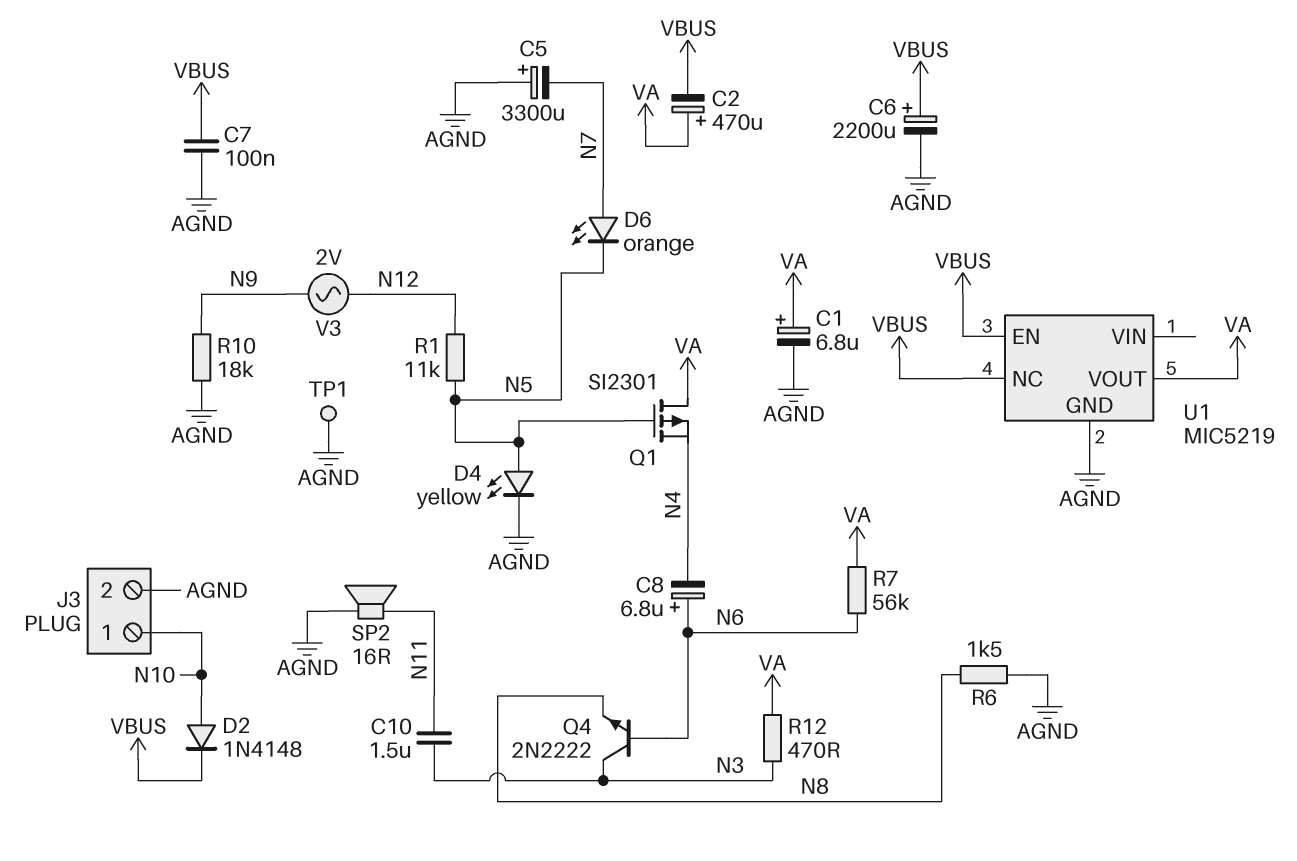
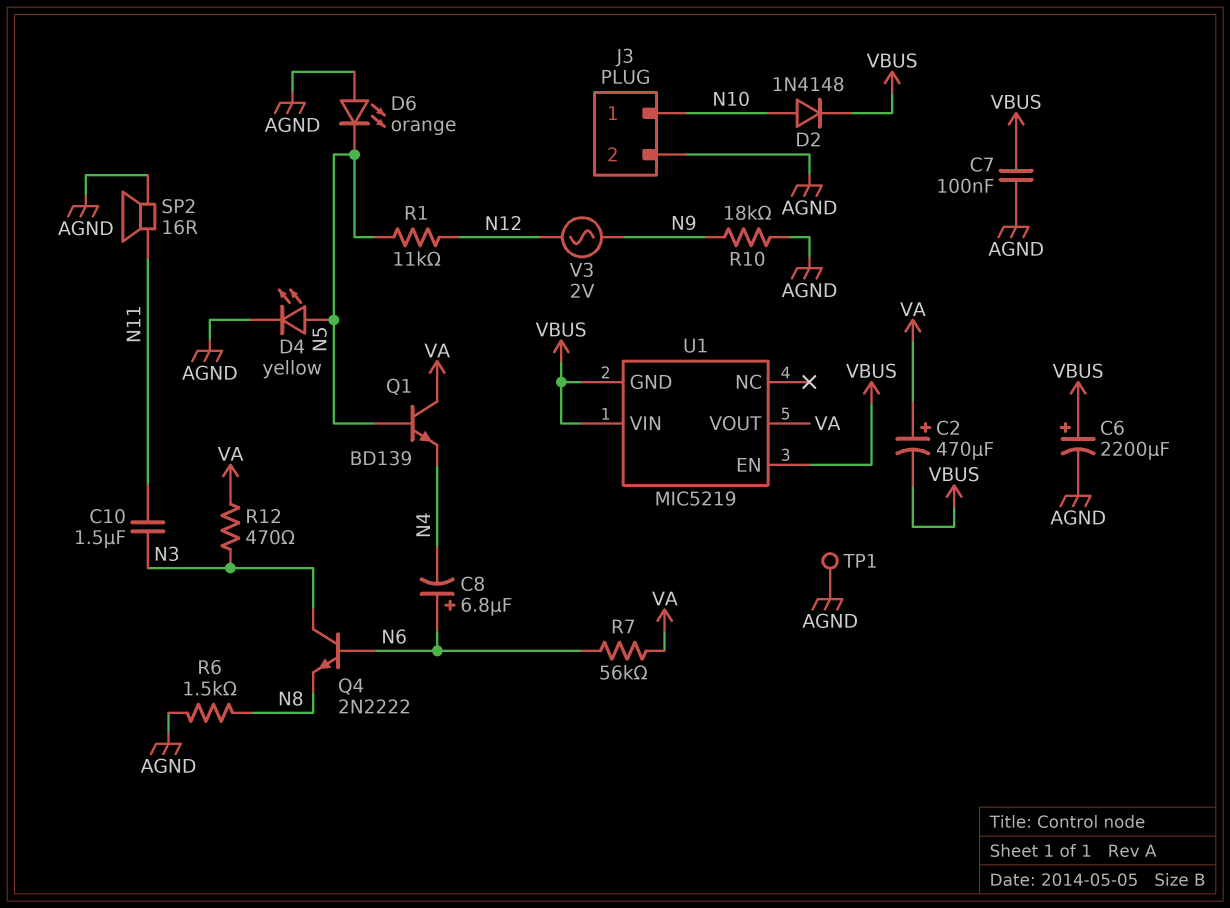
C1: 6.8uF (plus VA, minus AGND) -> none
C5: 3300uF (plus AGND, minus N7) -> none
D6: LED orange (A N7, K N5) -> LED orange (A AGND, K N5)
Q1: PMOS SI2301 (G N5, D VA, S N4) -> NPN BD139 (B N5, C VA, E N4)
U1 pin GND: AGND -> VBUS
U1 pin NC: VBUS -> none
U1 pin VIN: none -> VBUS

